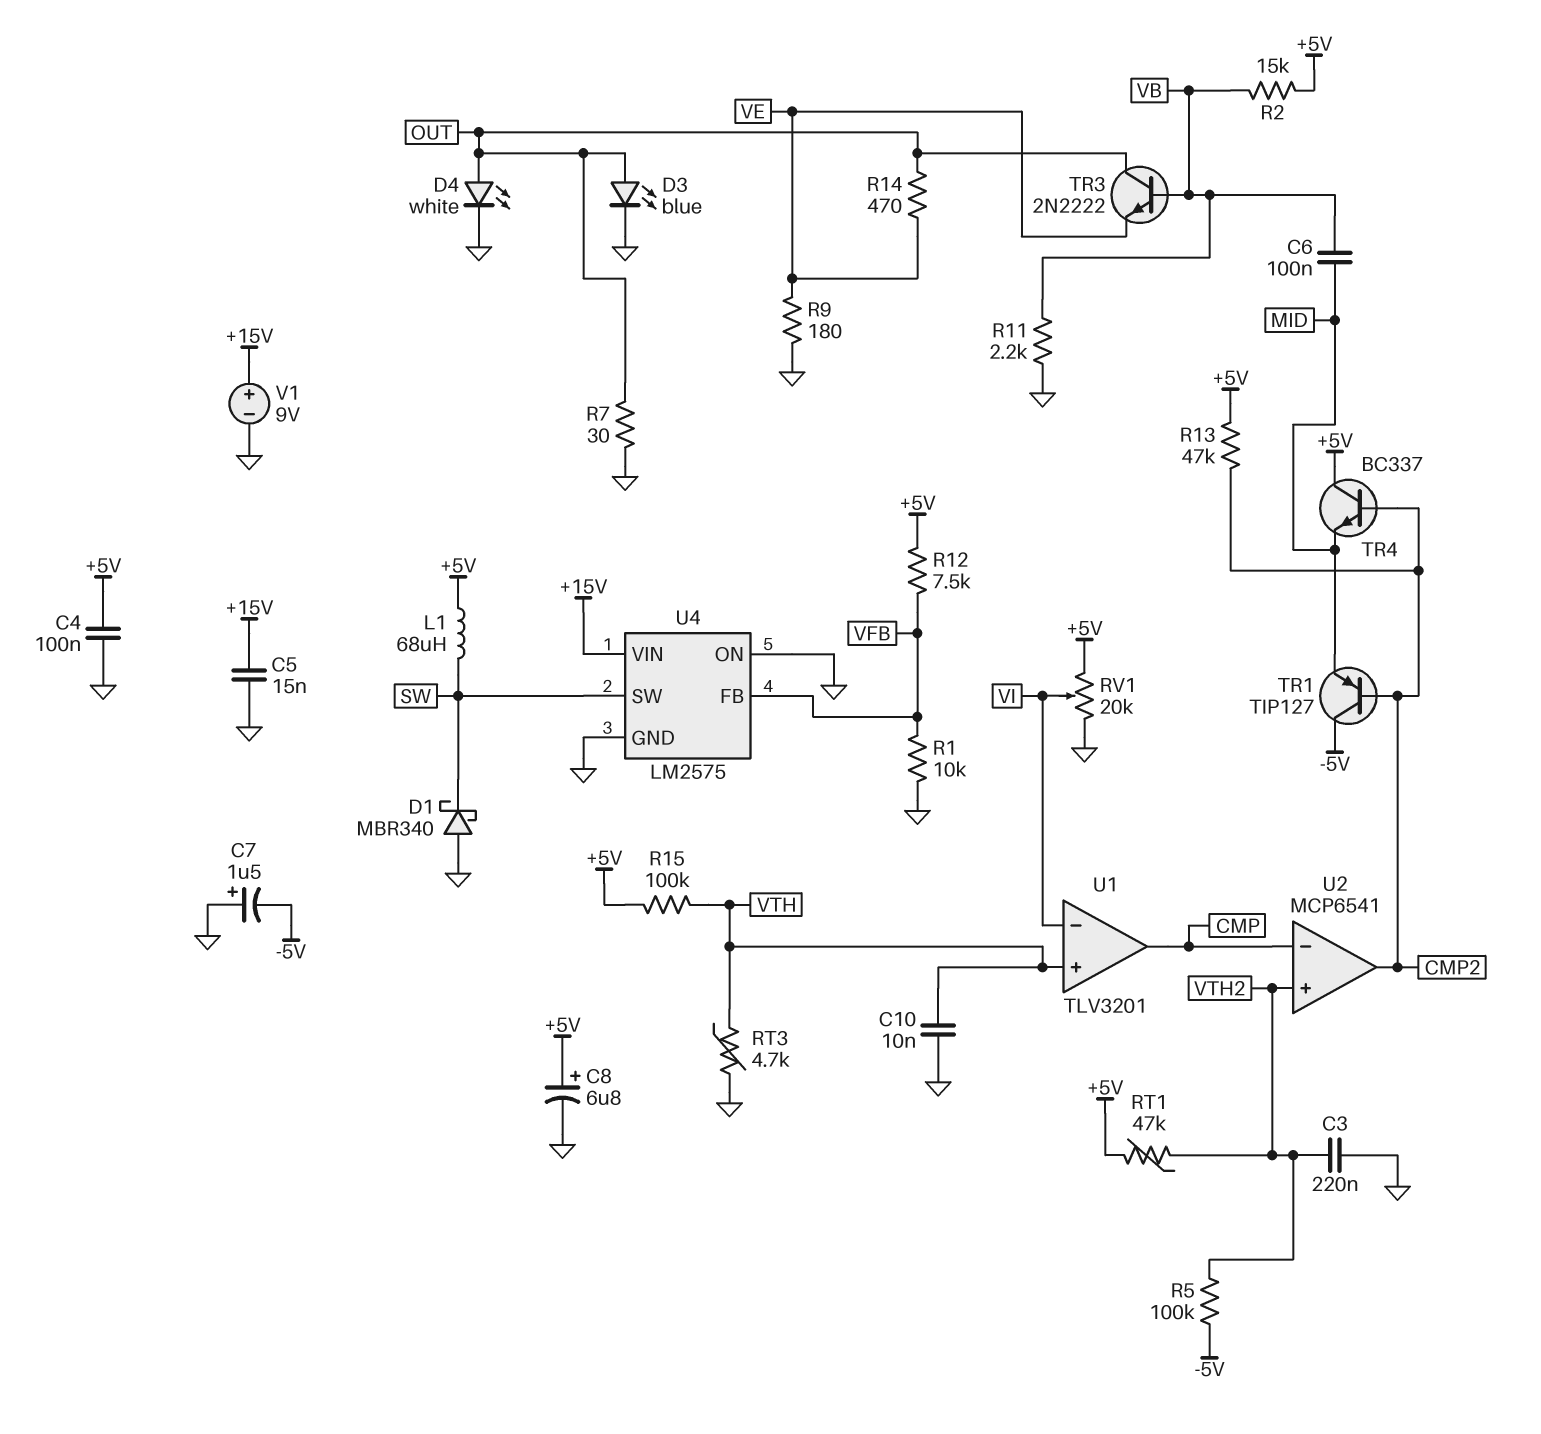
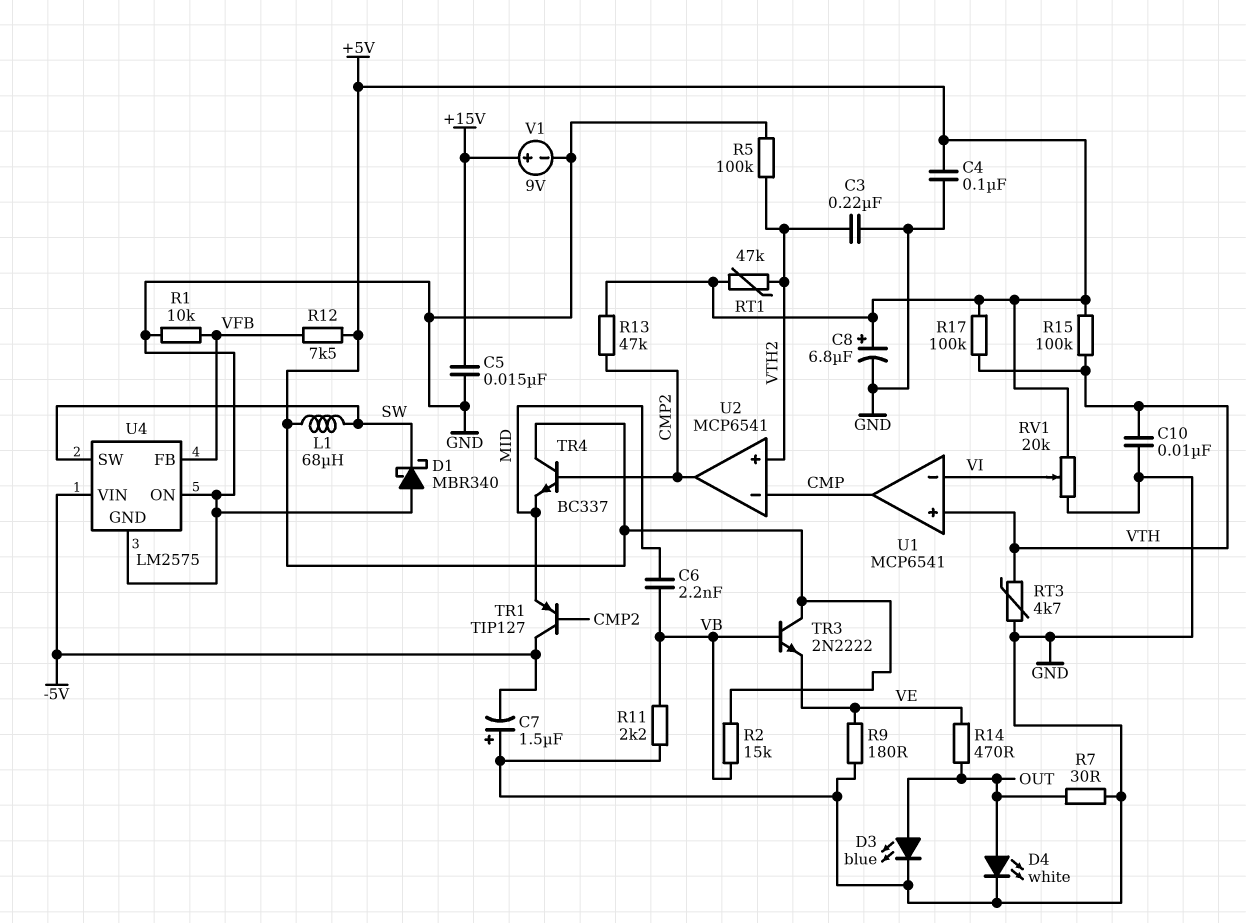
C6: 100nF (MID, VB) -> 2.2nF (MID, VB)
R5: 100k (-5V, VTH2) -> 100k (GND, VTH2)
R17: none -> 100k (+5V, VTH)
TR3: NPN 2N2222 (B VB, C OUT, E VE) -> NPN 2N2222 (B VB, C +5V, E VE)
U1: TLV3201 -> MCP6541
U4 pin VIN: +15V -> -5V

